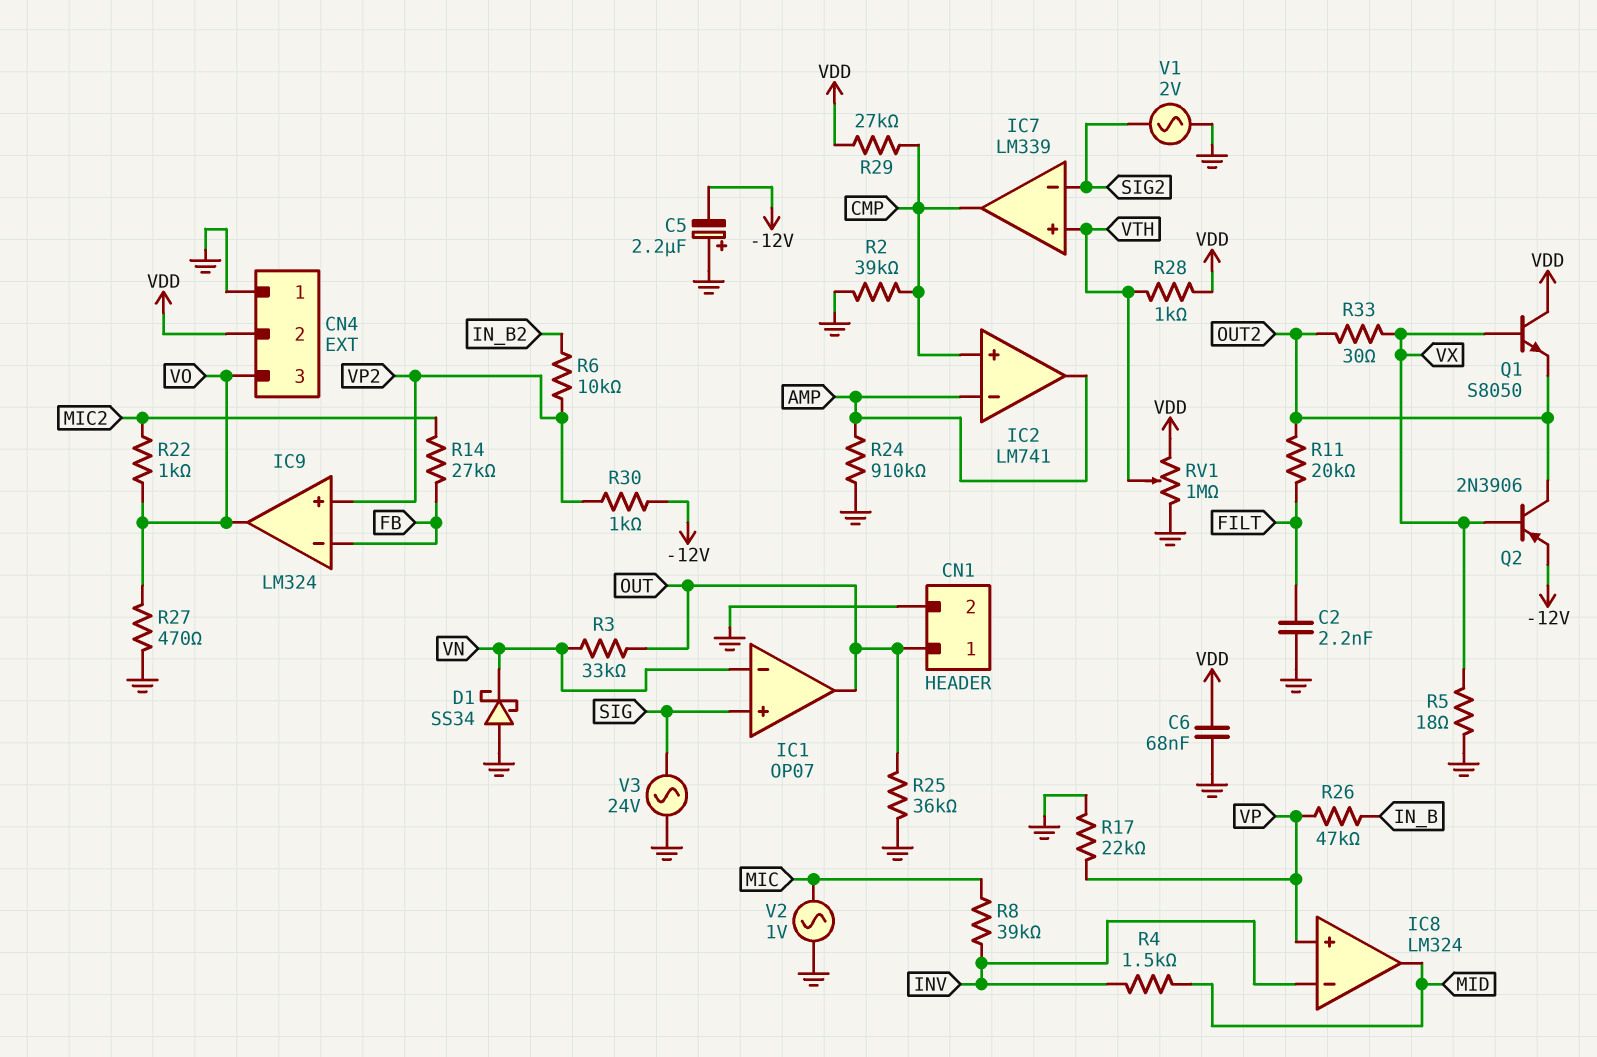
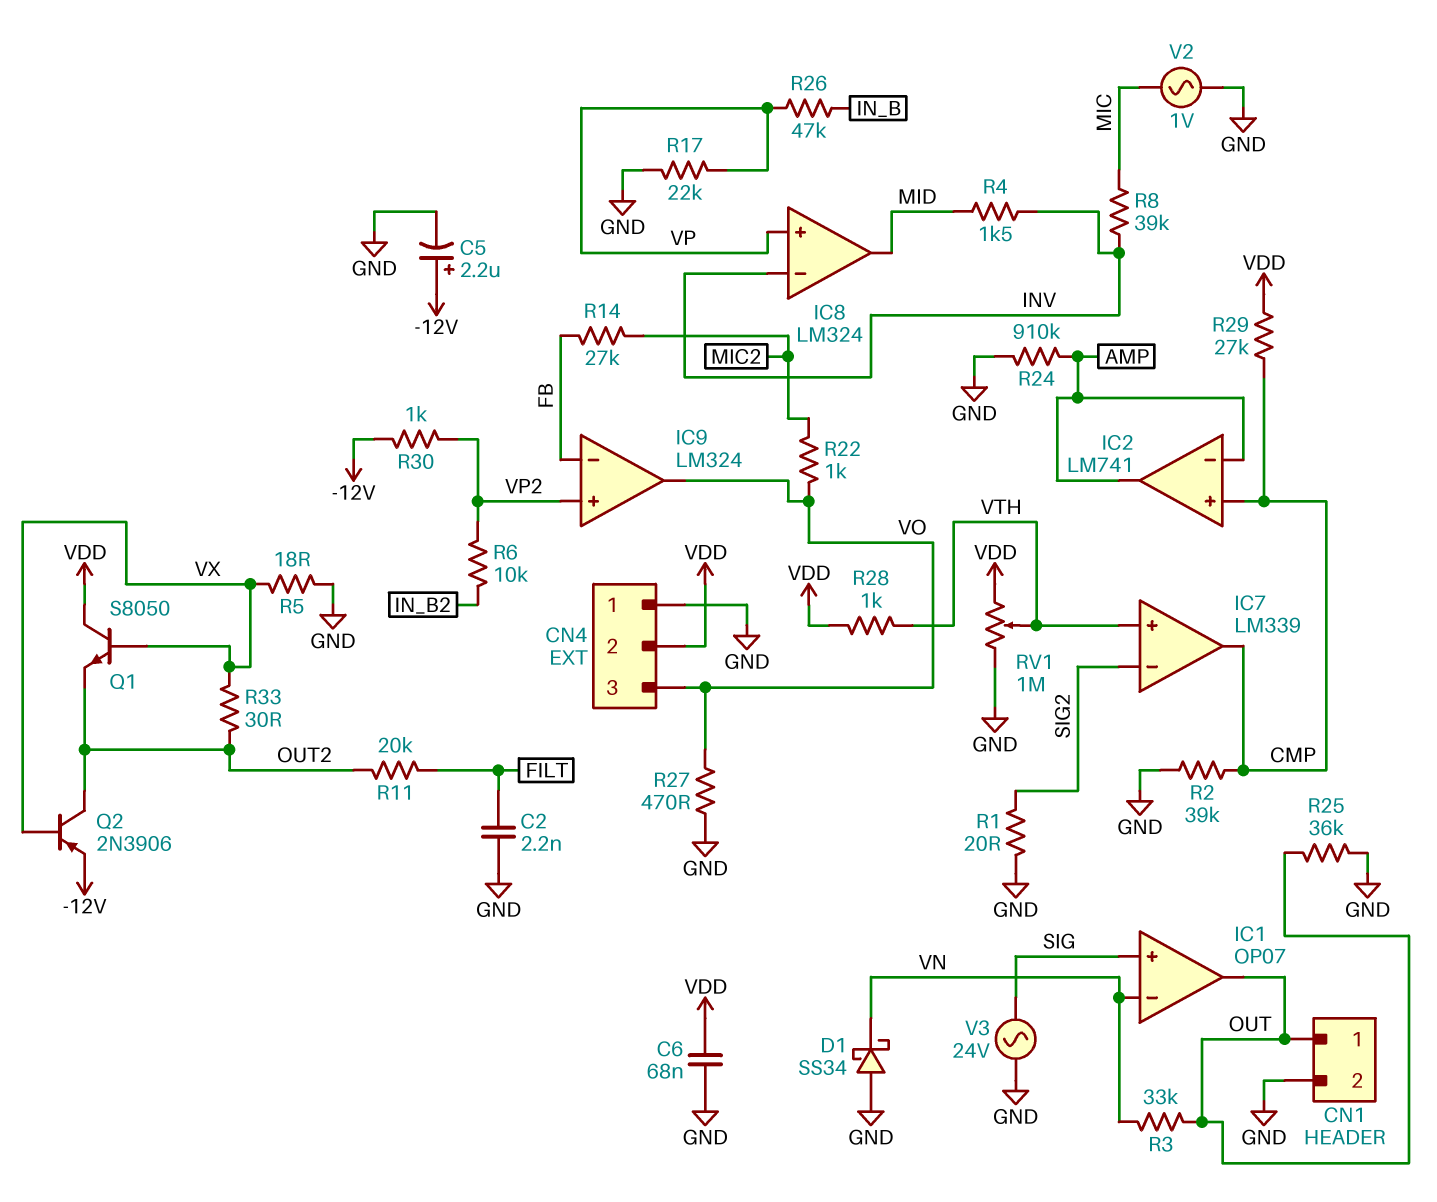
C5: 2.2uF (plus GND, minus -12V) -> 2.2uF (plus -12V, minus GND)
R1: none -> 20 (GND, SIG2)
V1: AC 2V (GND, SIG2) -> none

